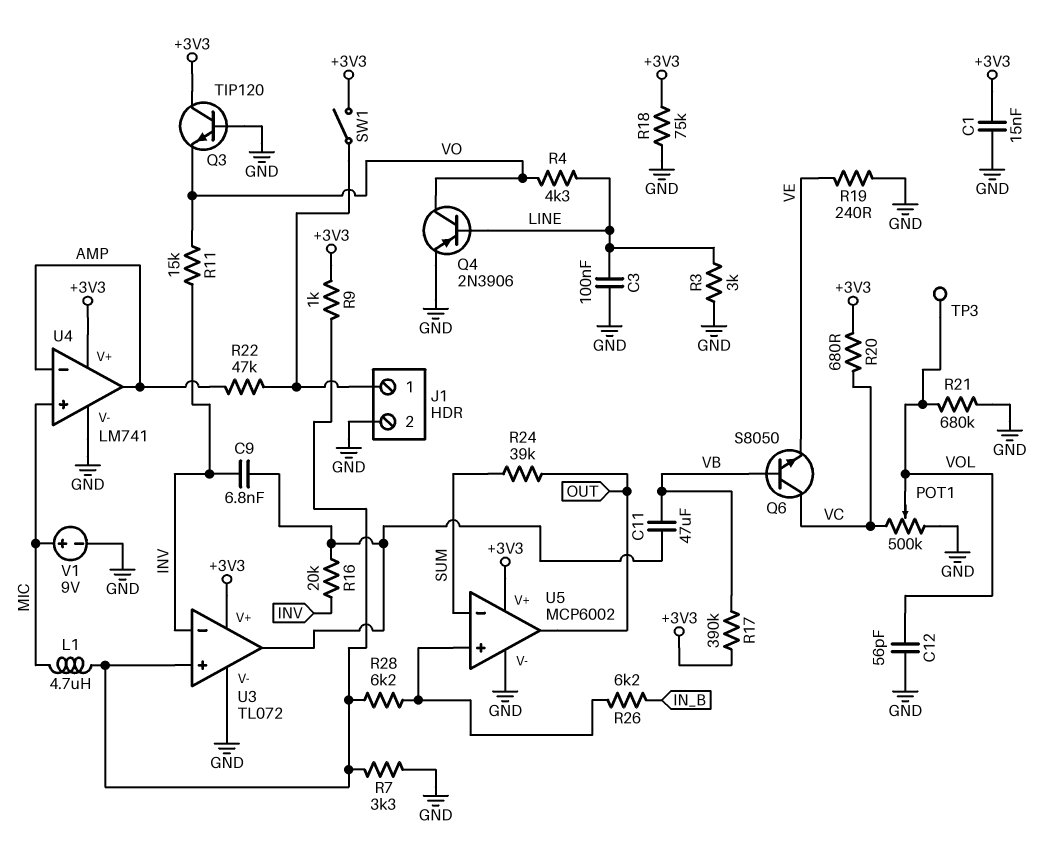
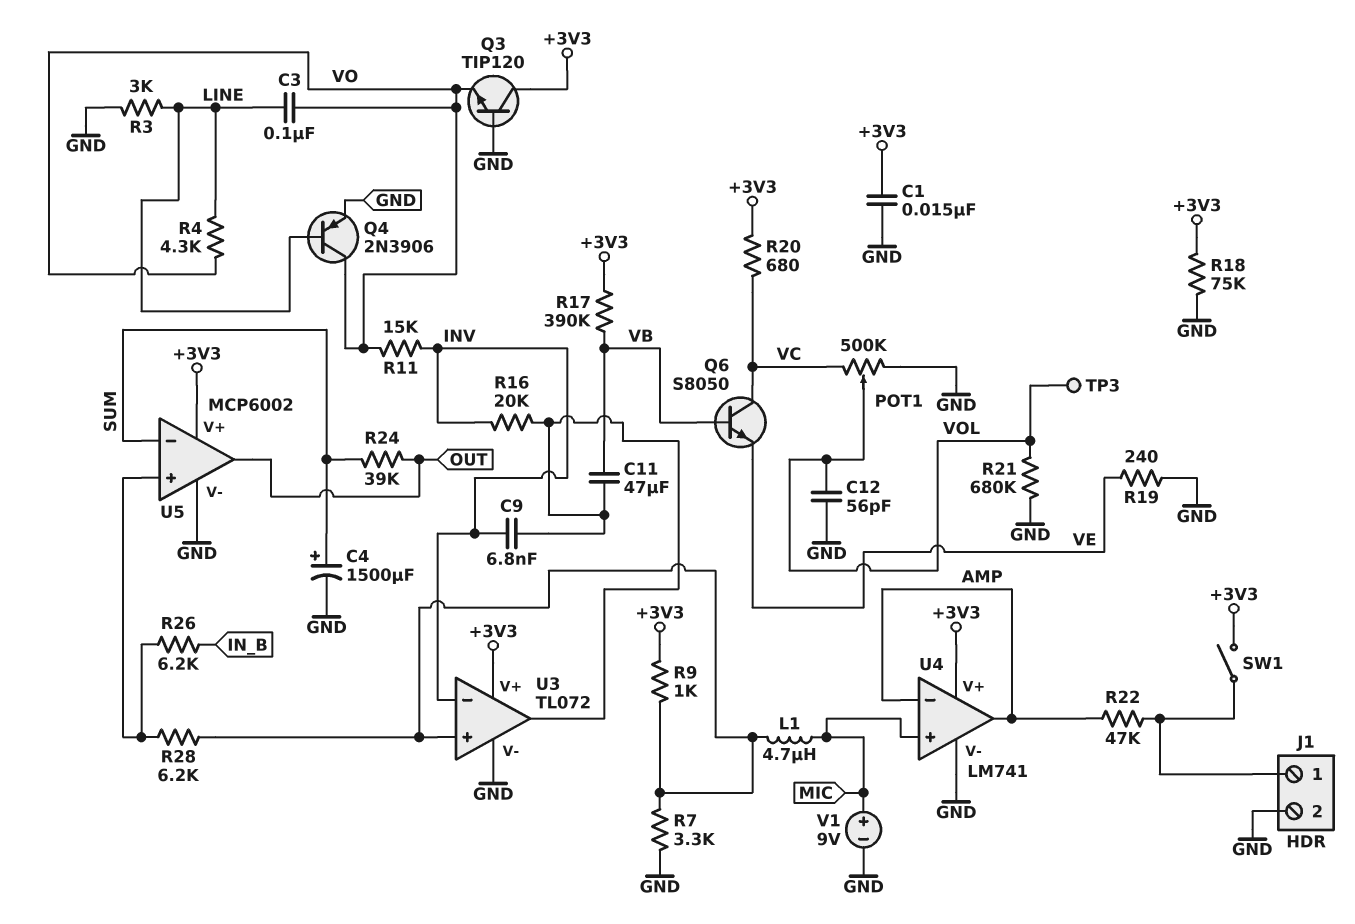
C3: 100nF (GND, LINE) -> 100nF (LINE, VO)
C4: none -> 1500uF (plus SUM, minus GND)

